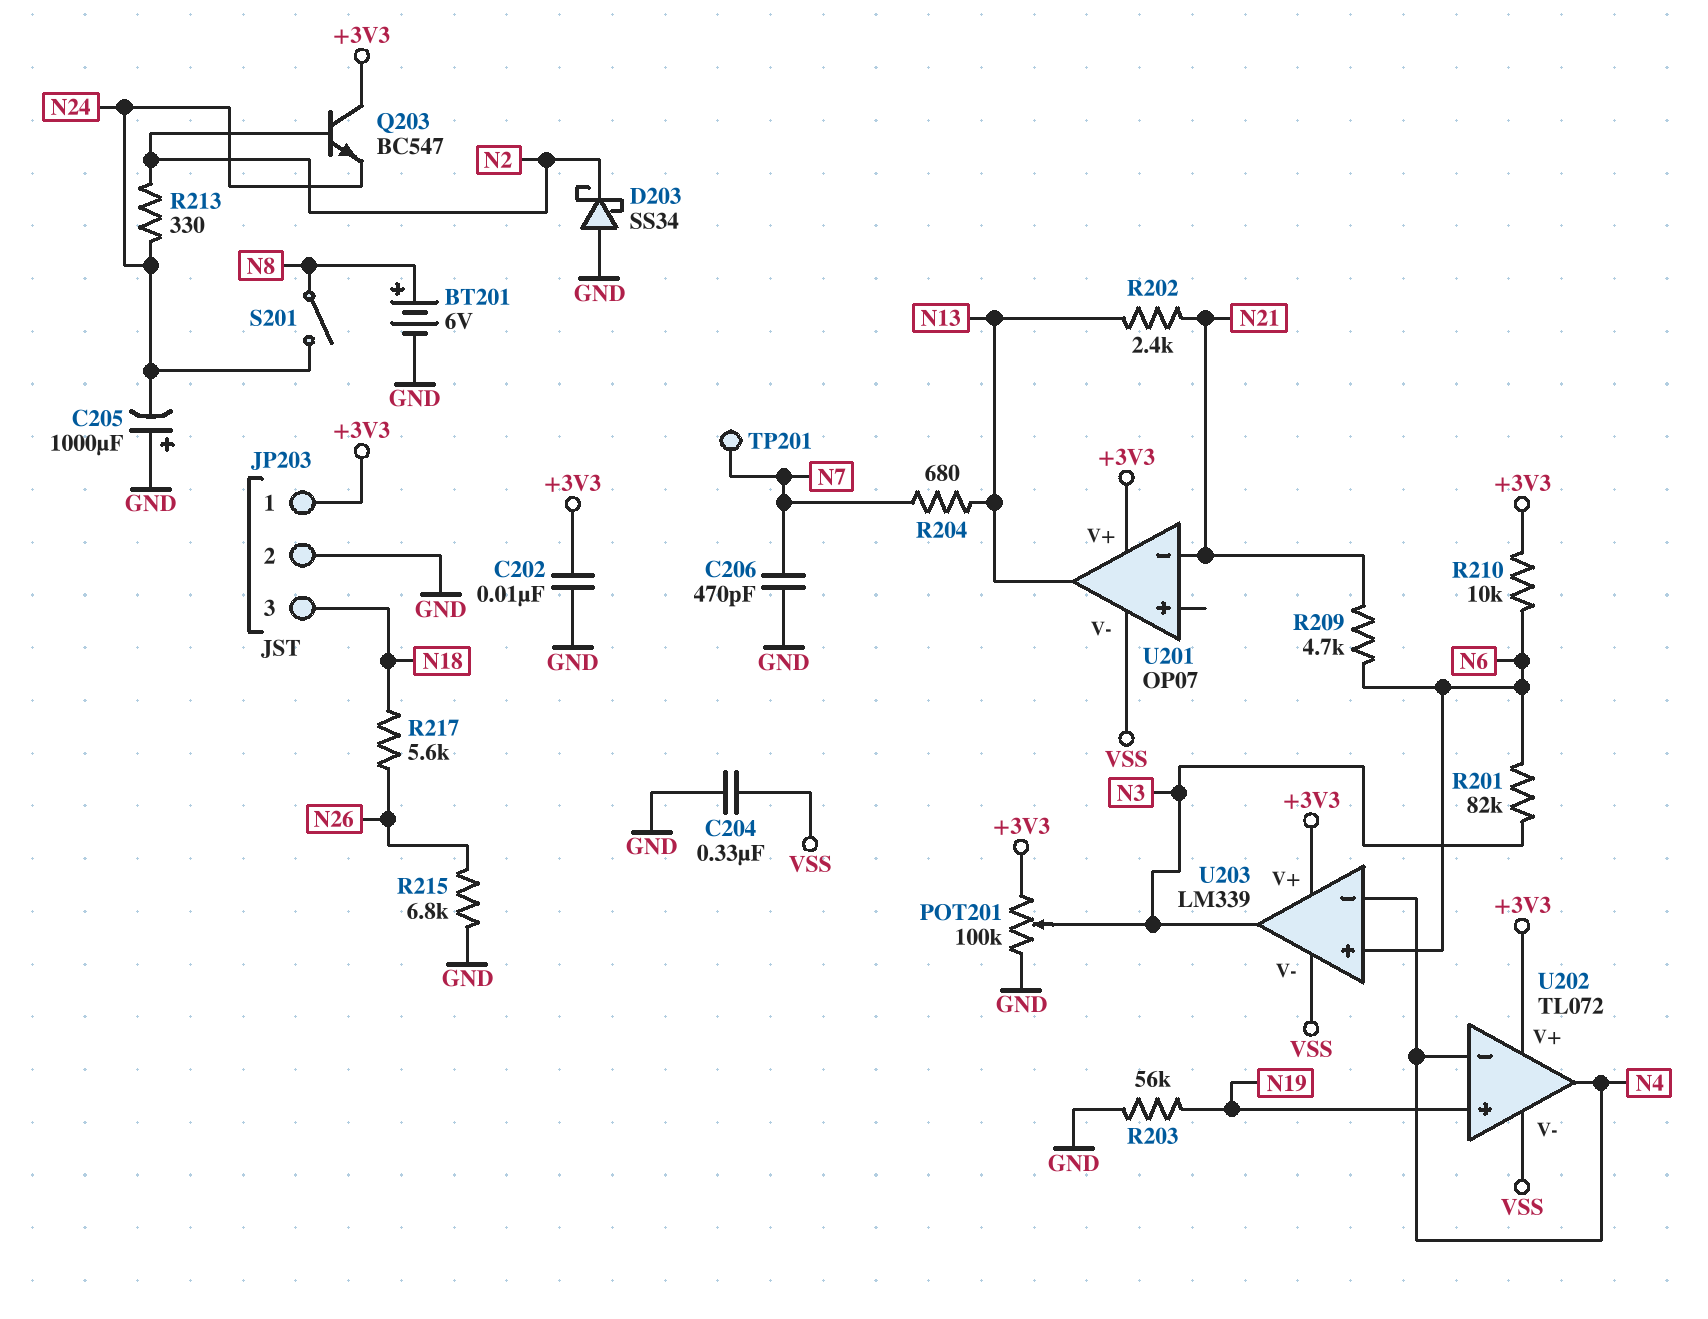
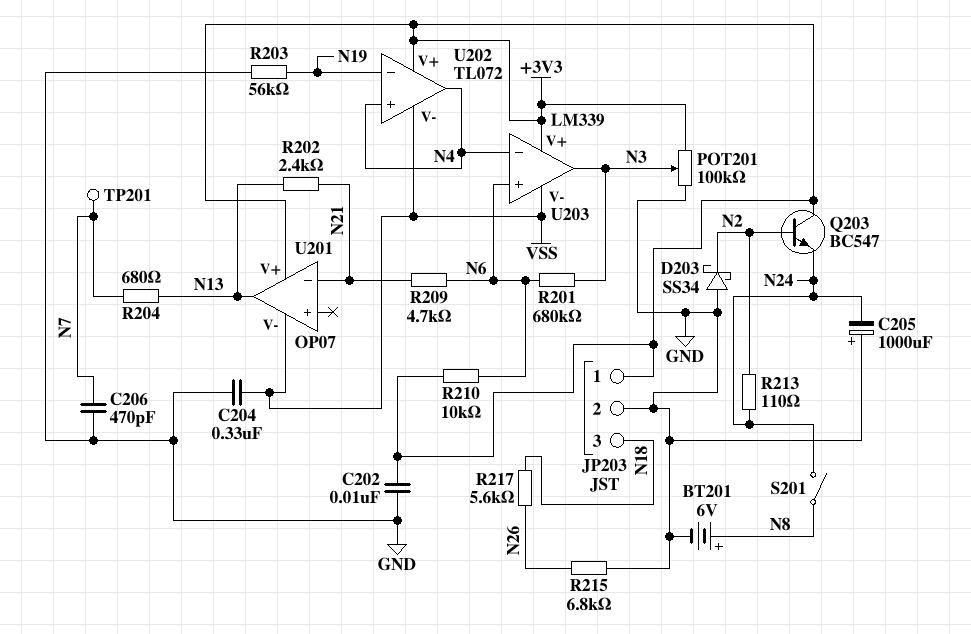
R201: 82k (N3, N6) -> 680k (N3, N6)
R213: 330 (N2, N24) -> 110 (N2, N24)
U202 pin in+: N19 -> N4
U202 pin in-: N4 -> N19

